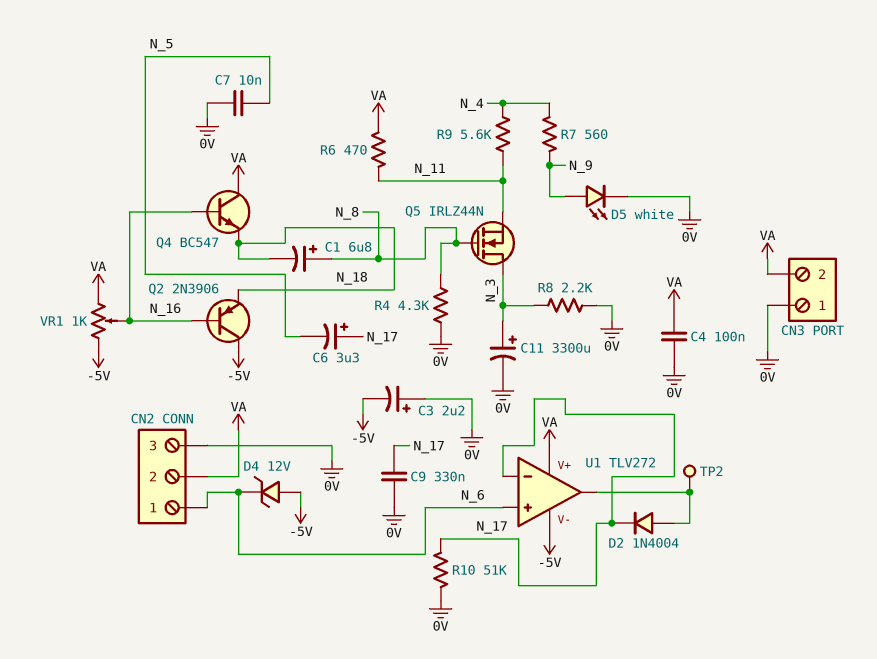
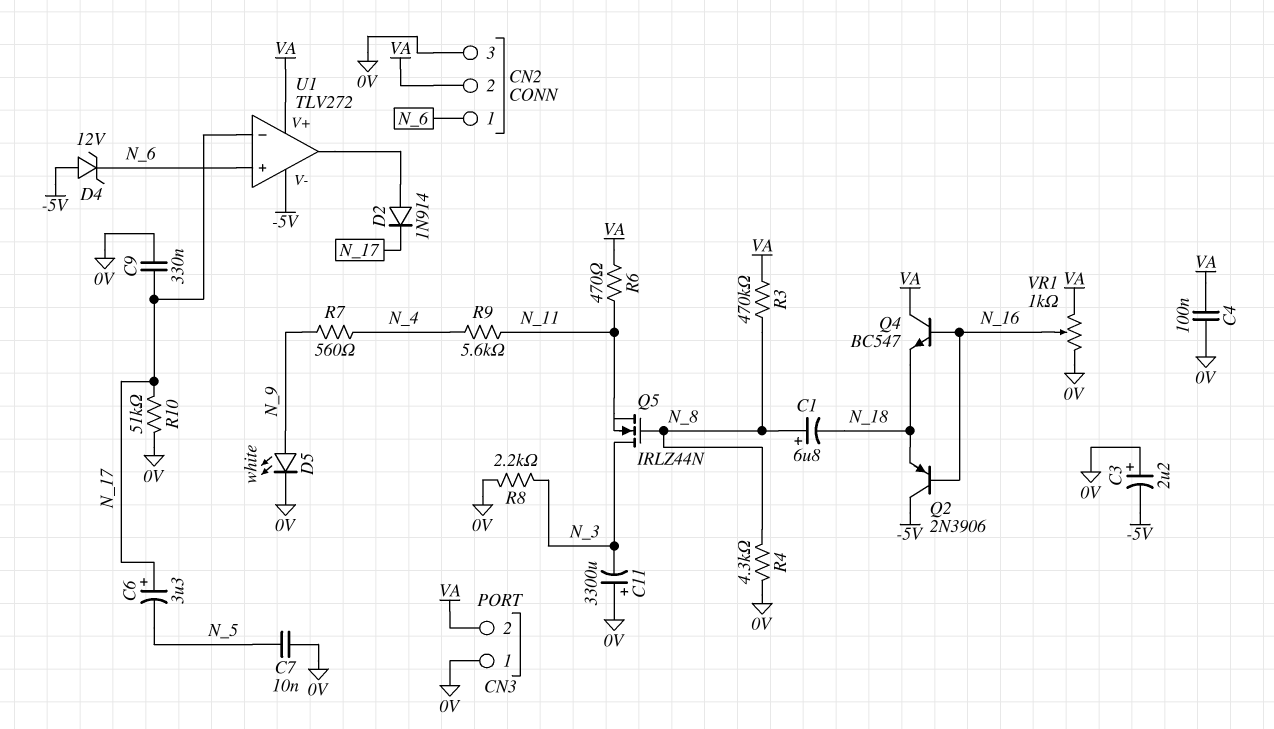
C11: 3300uF (plus N_3, minus 0V) -> 3300uF (plus 0V, minus N_3)
D2: diode 1N4004 (A U1/out, K N_17) -> diode 1N914 (A U1/out, K N_17)
R3: none -> 470k (N_8, VA)
TP2: test point (U1/out) -> none
VR1: 1k (-5V, VA, wiper N_16) -> 1k (0V, VA, wiper N_16)

